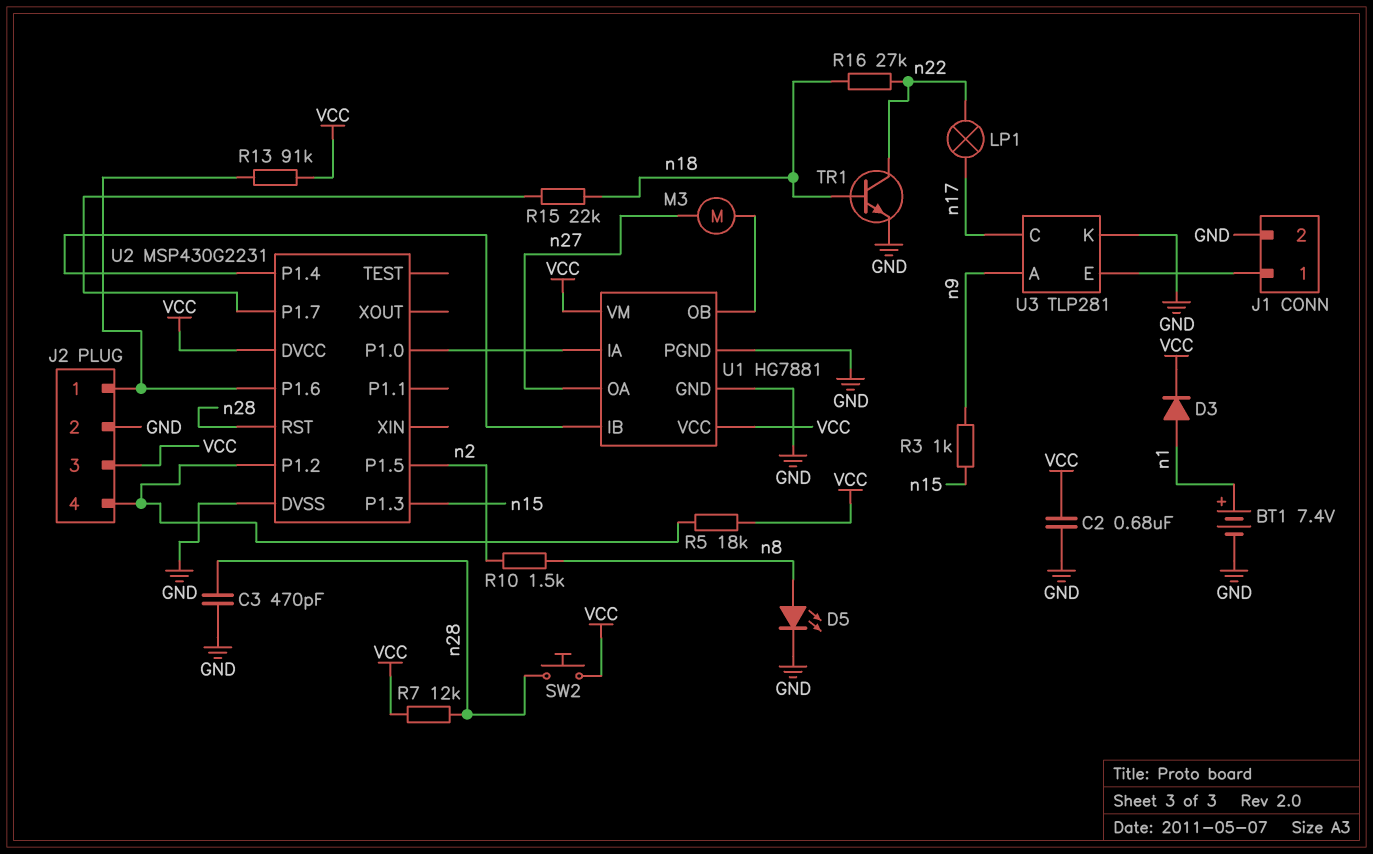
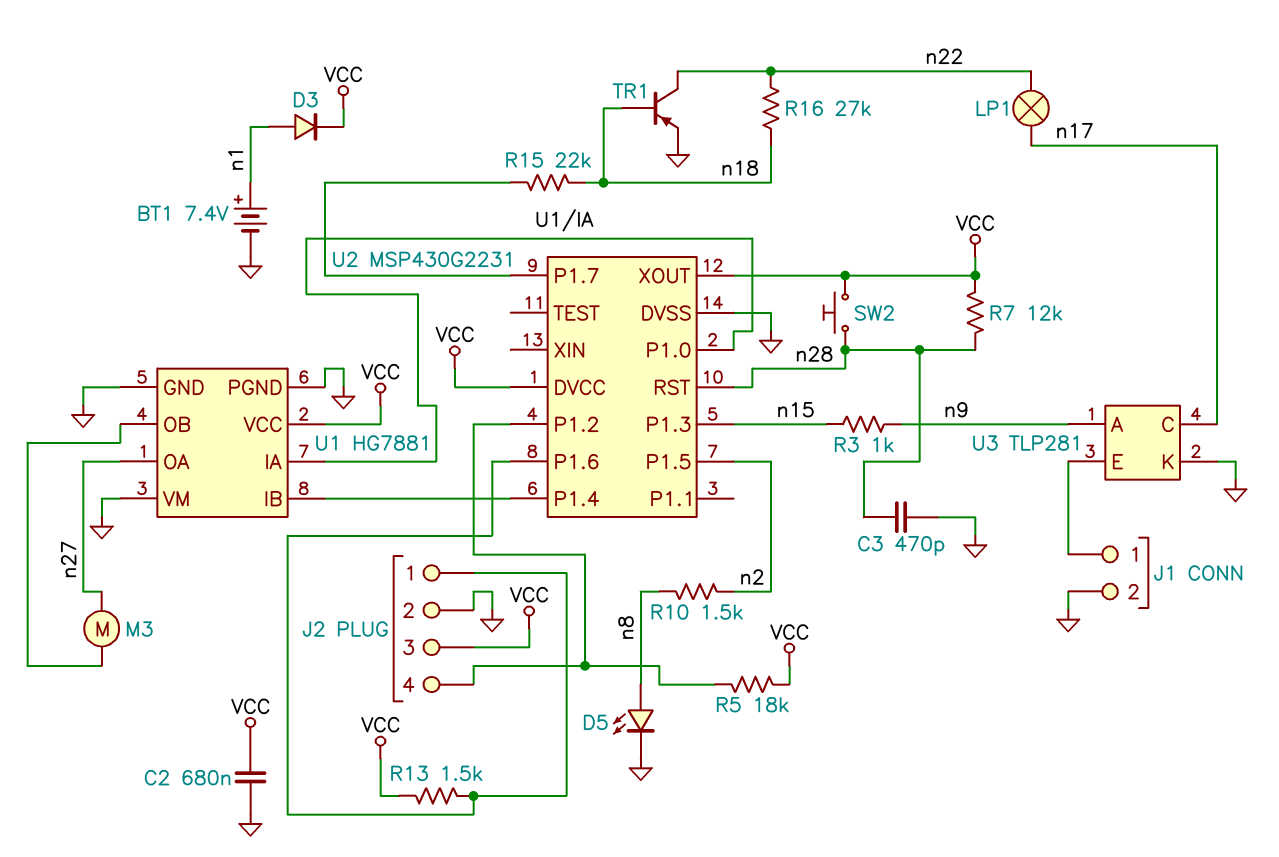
R13: 91k (J2/1, VCC) -> 1.5k (J2/1, VCC)
TR1: NPN (B n18, C n22, E GND) -> PNP (B n18, C n22, E GND)
U1 pin VM: VCC -> GND
U2 pin XOUT: none -> VCC

